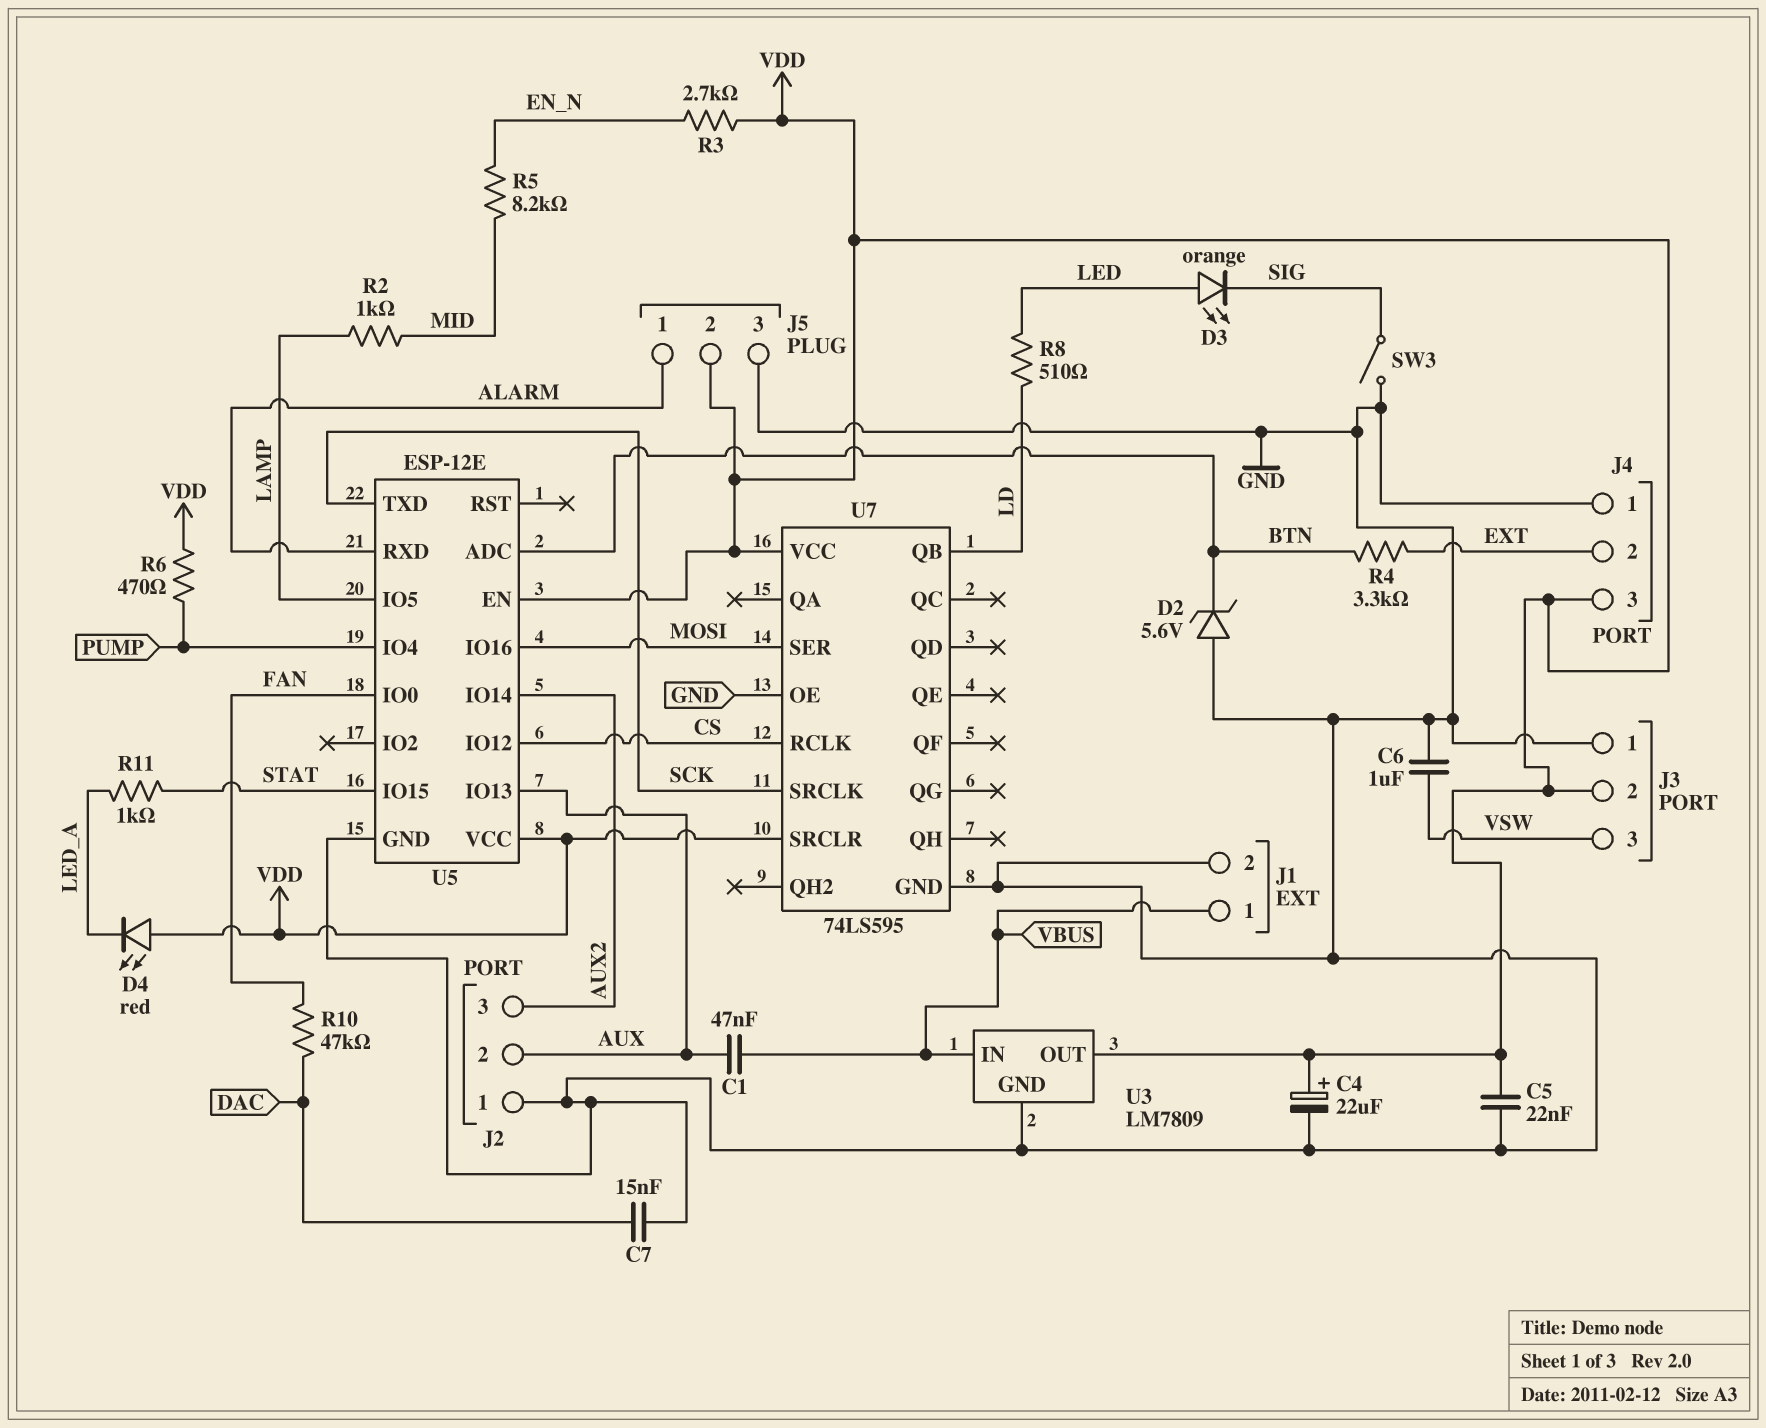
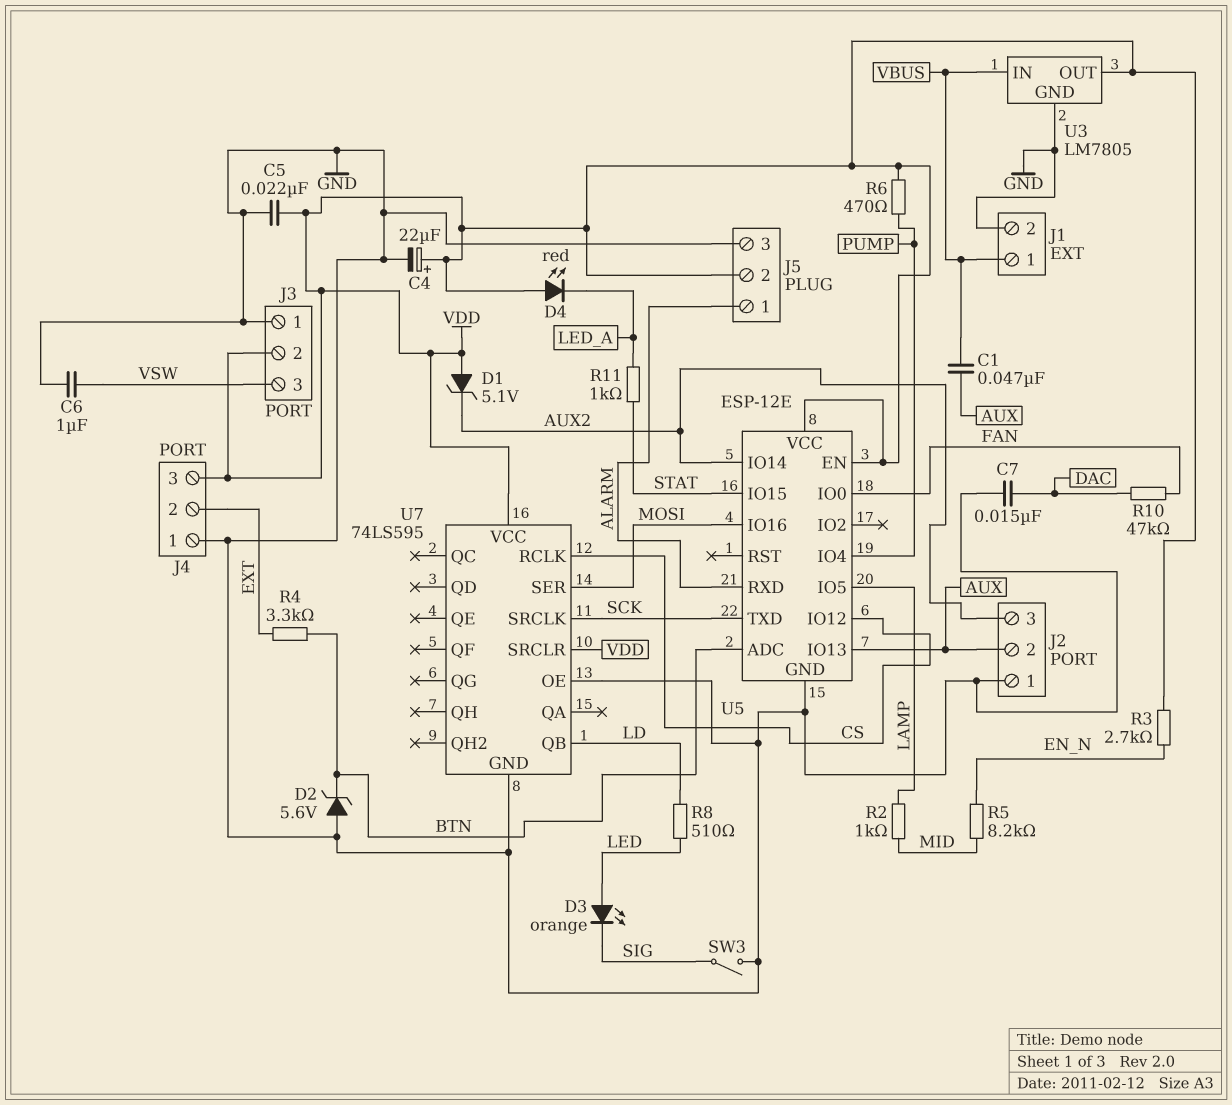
D1: none -> zener 5.1V (A VDD, K AUX2)
U3: LM7809 -> LM7805

